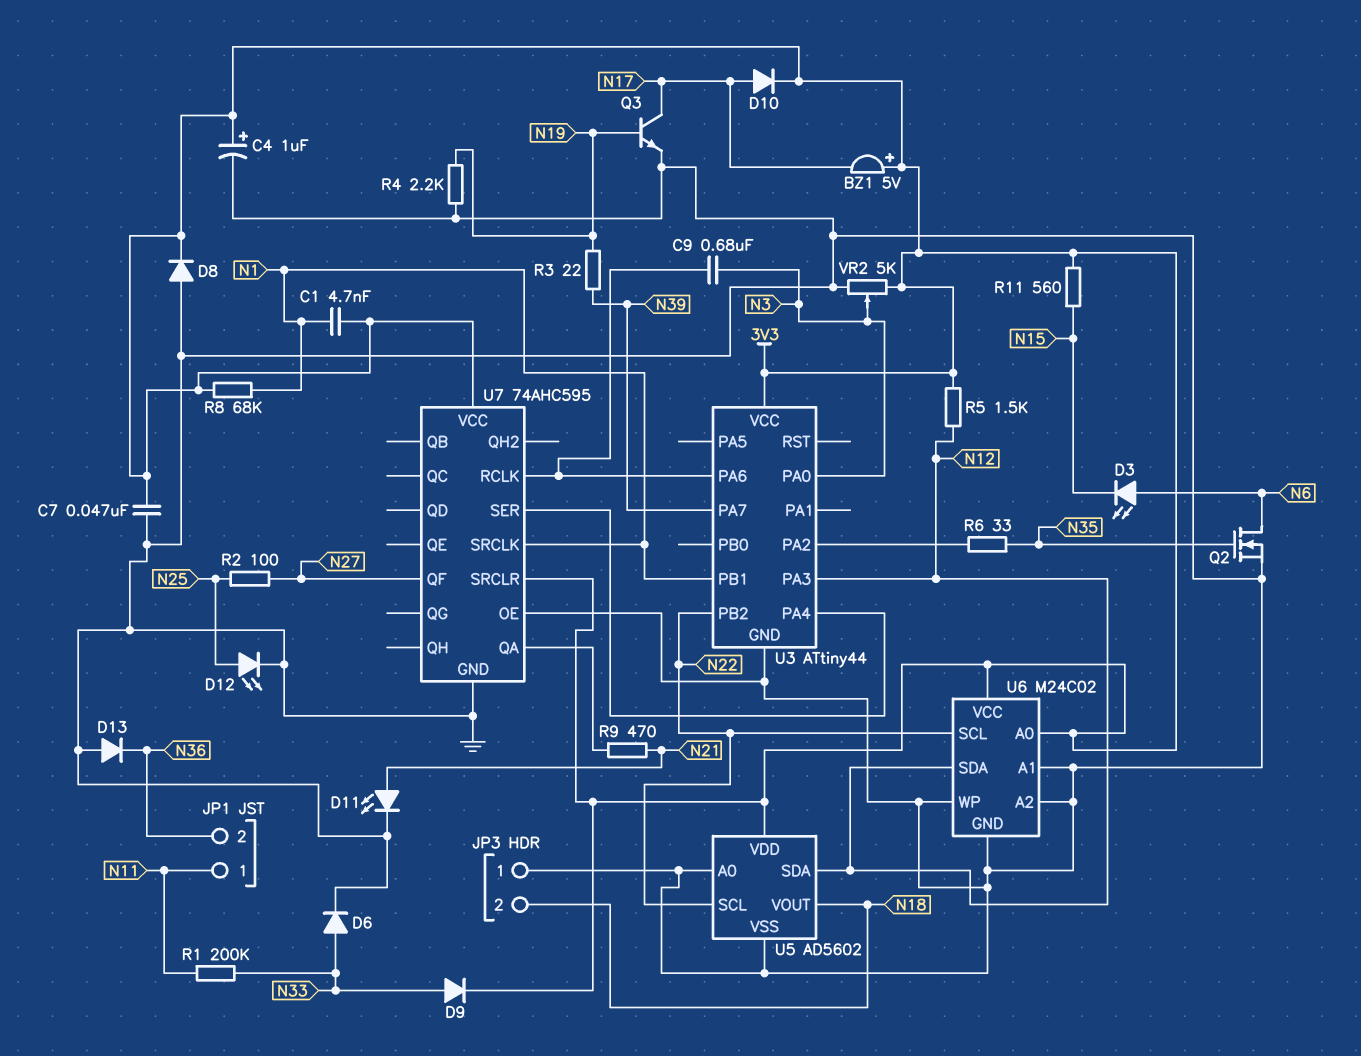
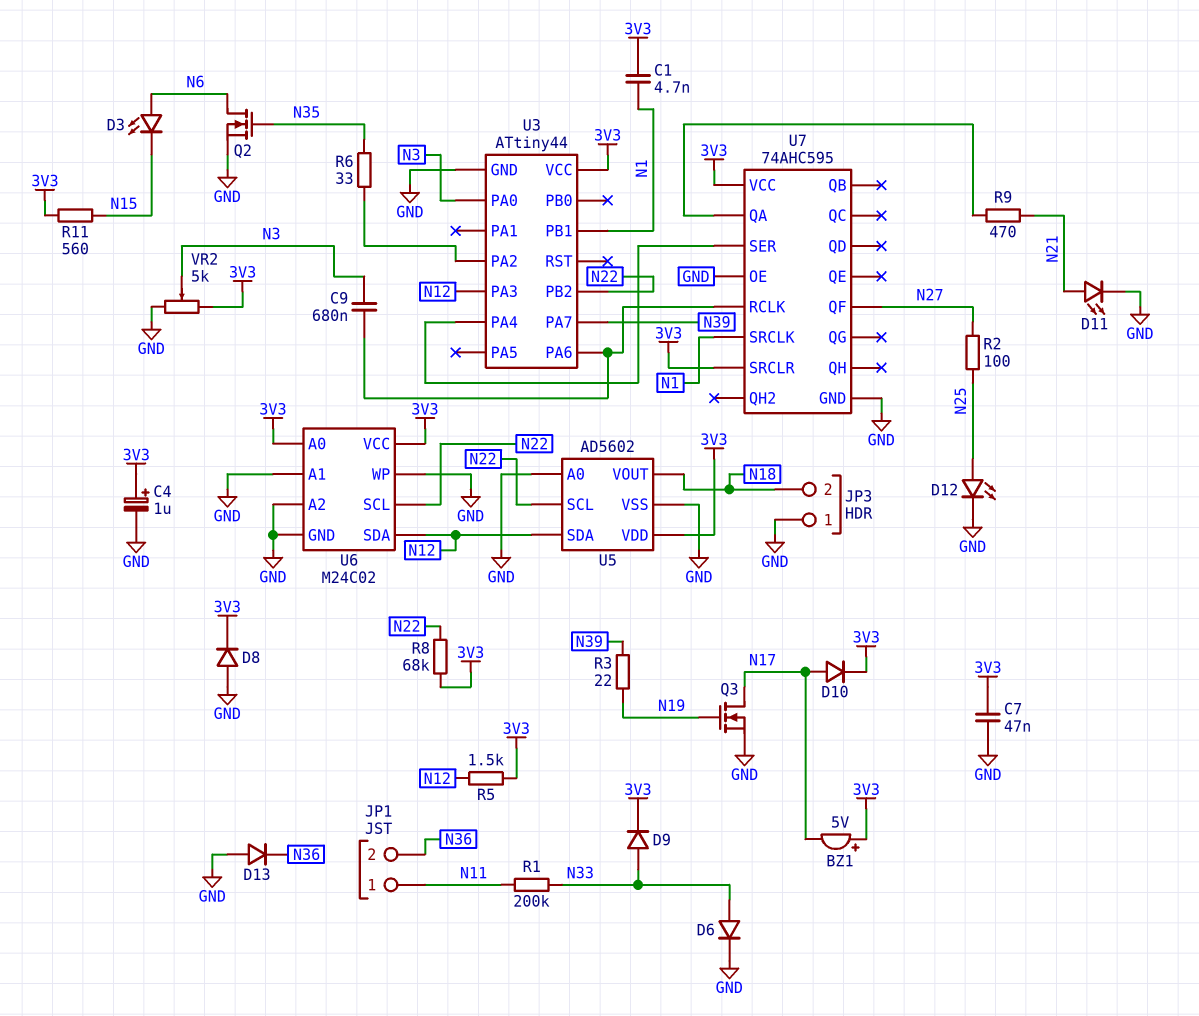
Q3: NPN (B N19, C N17, E GND) -> NMOS (G N19, D N17, S GND)
R4: 2.2k (GND, N19) -> none
R8: 68k (3V3, N1) -> 68k (3V3, N22)

